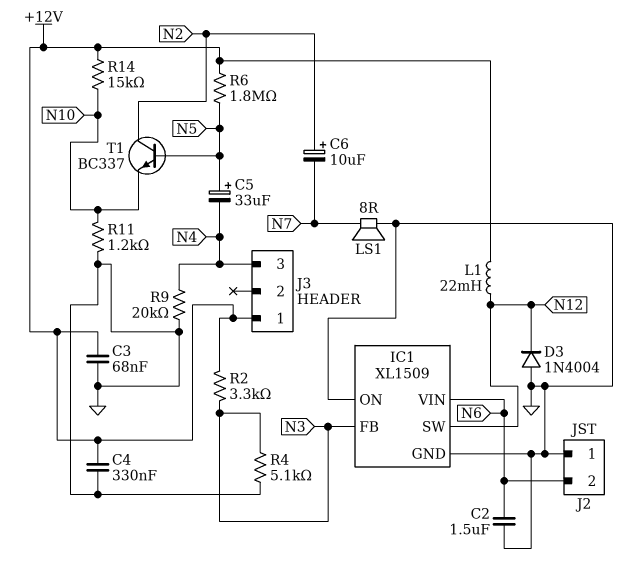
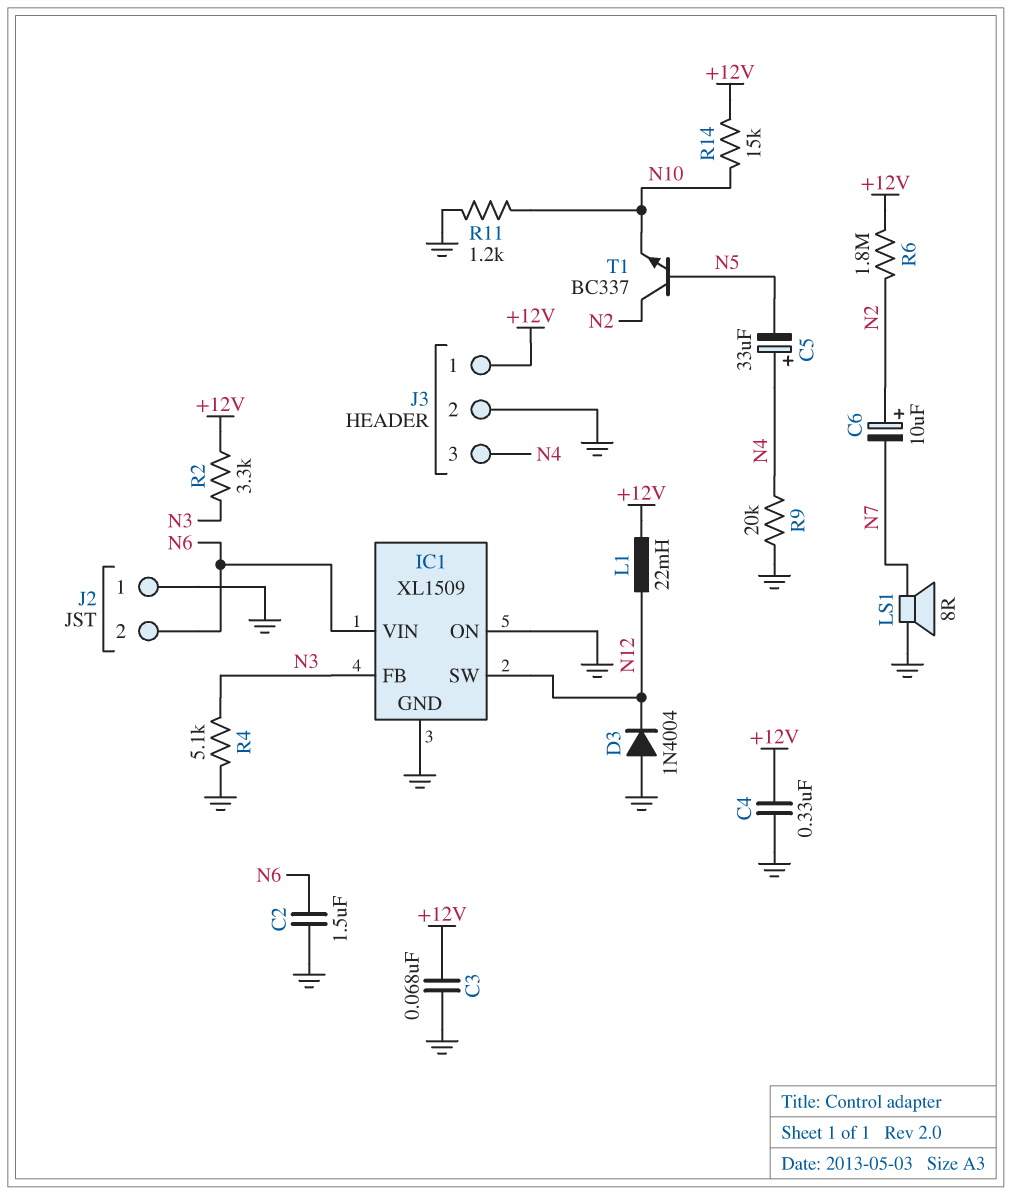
C5: 33uF (plus N5, minus N4) -> 33uF (plus N4, minus N5)
J3 pin 2: none -> GND
R6: 1.8M (+12V, N5) -> 1.8M (+12V, N2)

